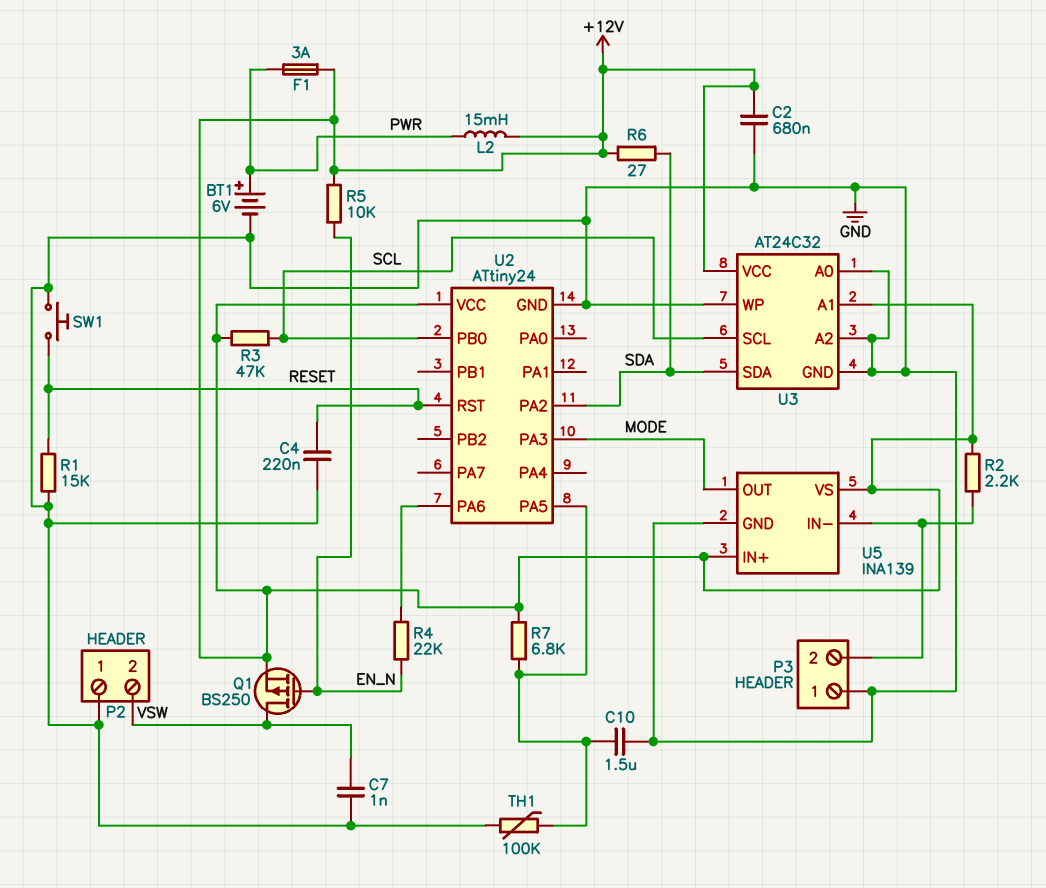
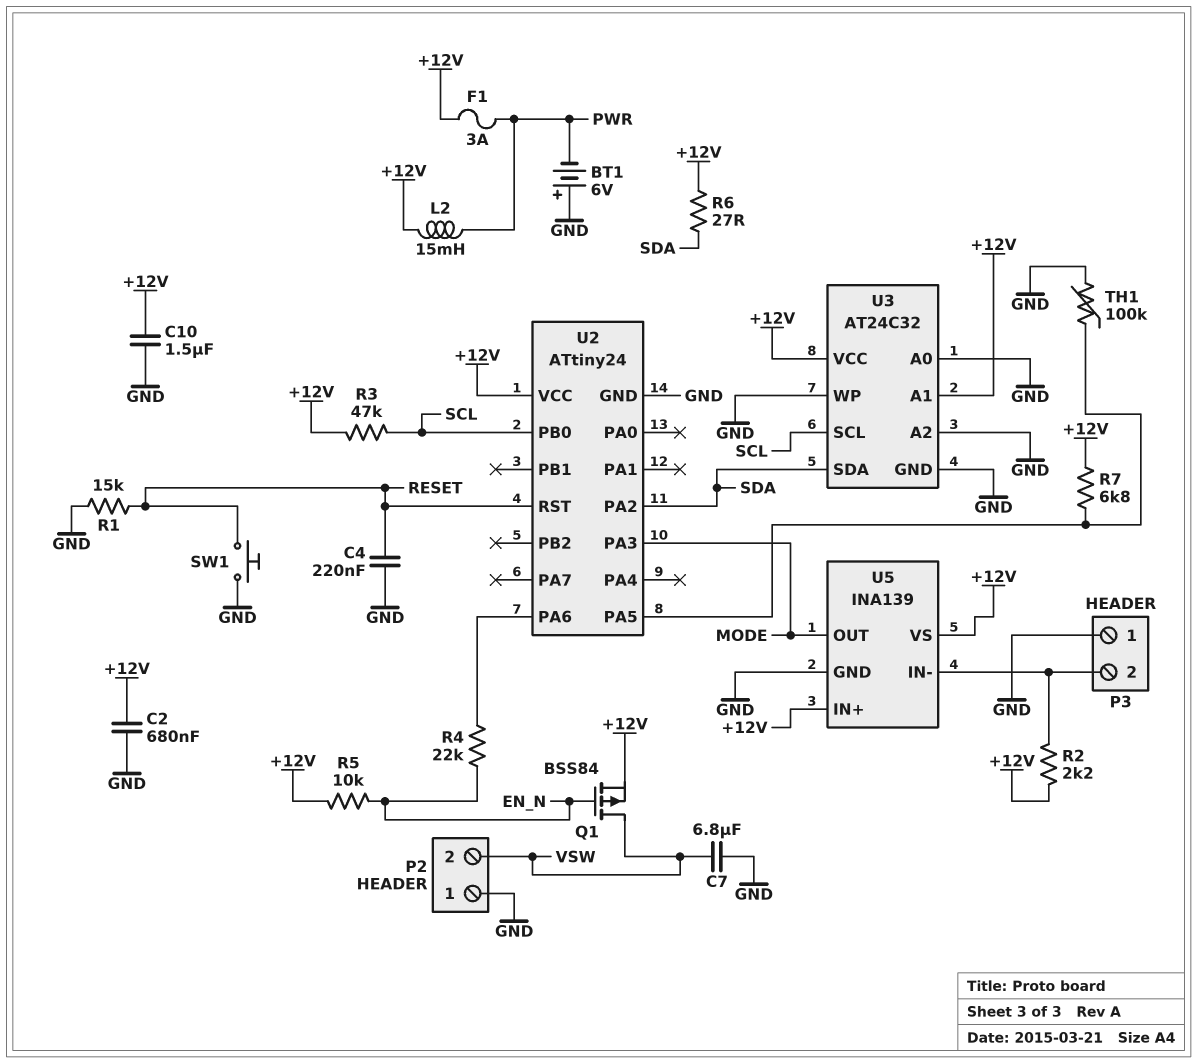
BT1: 6V (plus PWR, minus GND) -> 6V (plus GND, minus PWR)
C7: 1nF (GND, VSW) -> 6.8uF (GND, VSW)
C10: 1.5uF (GND, U2/PA5) -> 1.5uF (+12V, GND)
Q1: PMOS BS250 (G EN_N, D VSW, S +12V) -> PMOS BSS84 (G EN_N, D VSW, S +12V)

